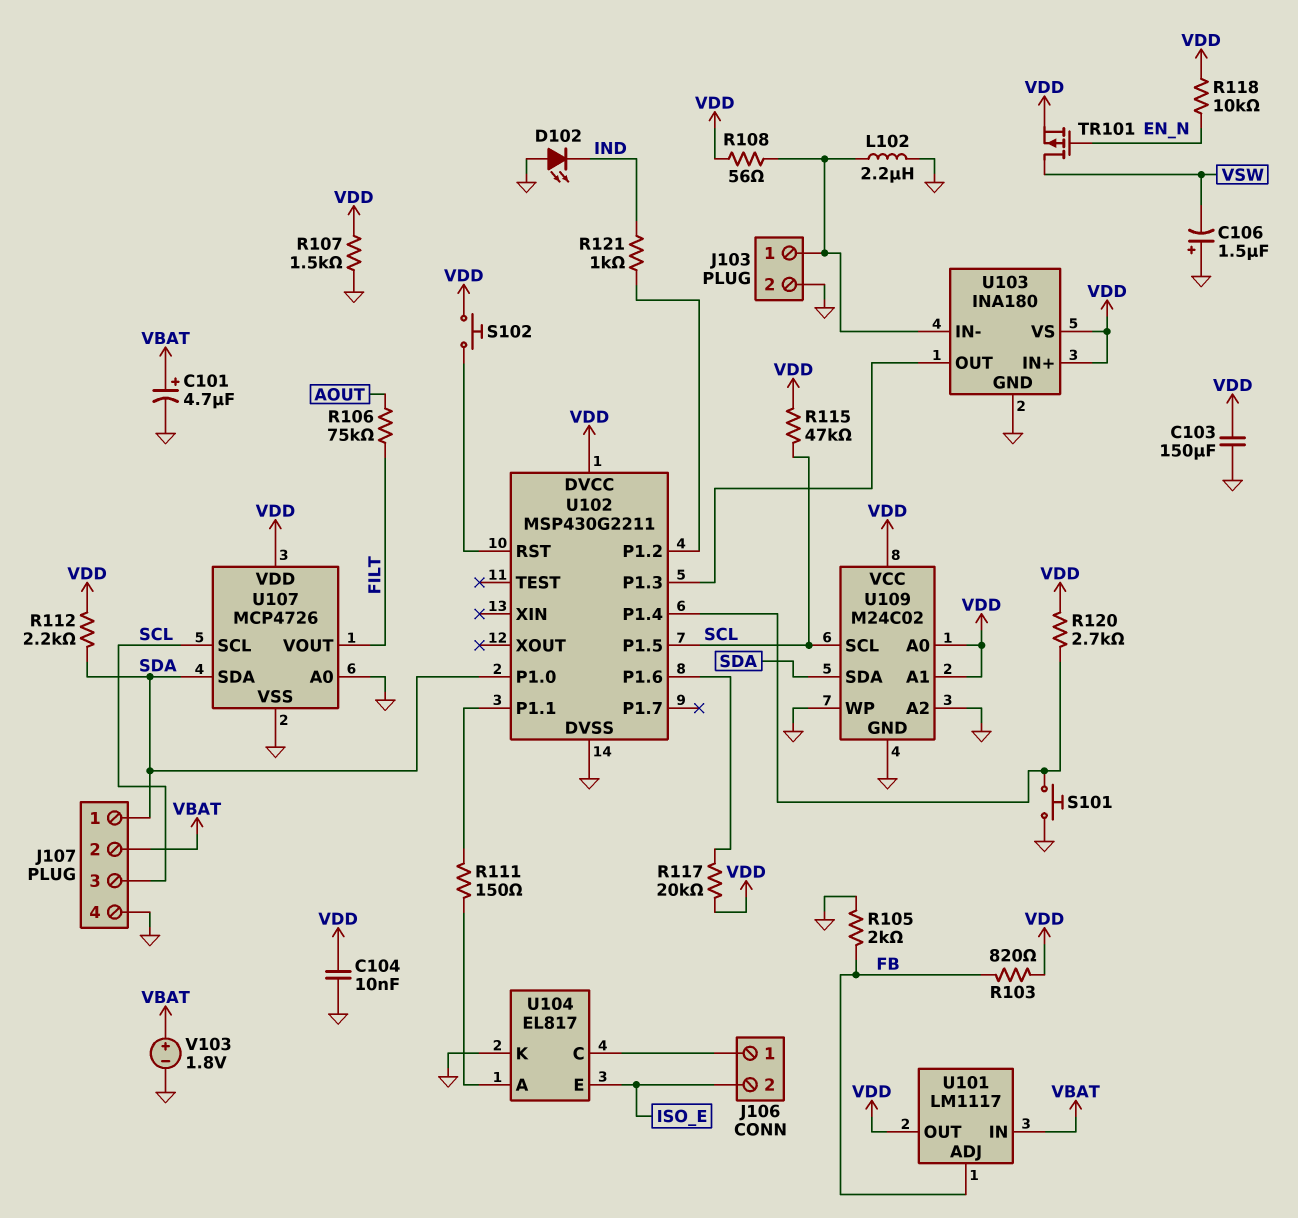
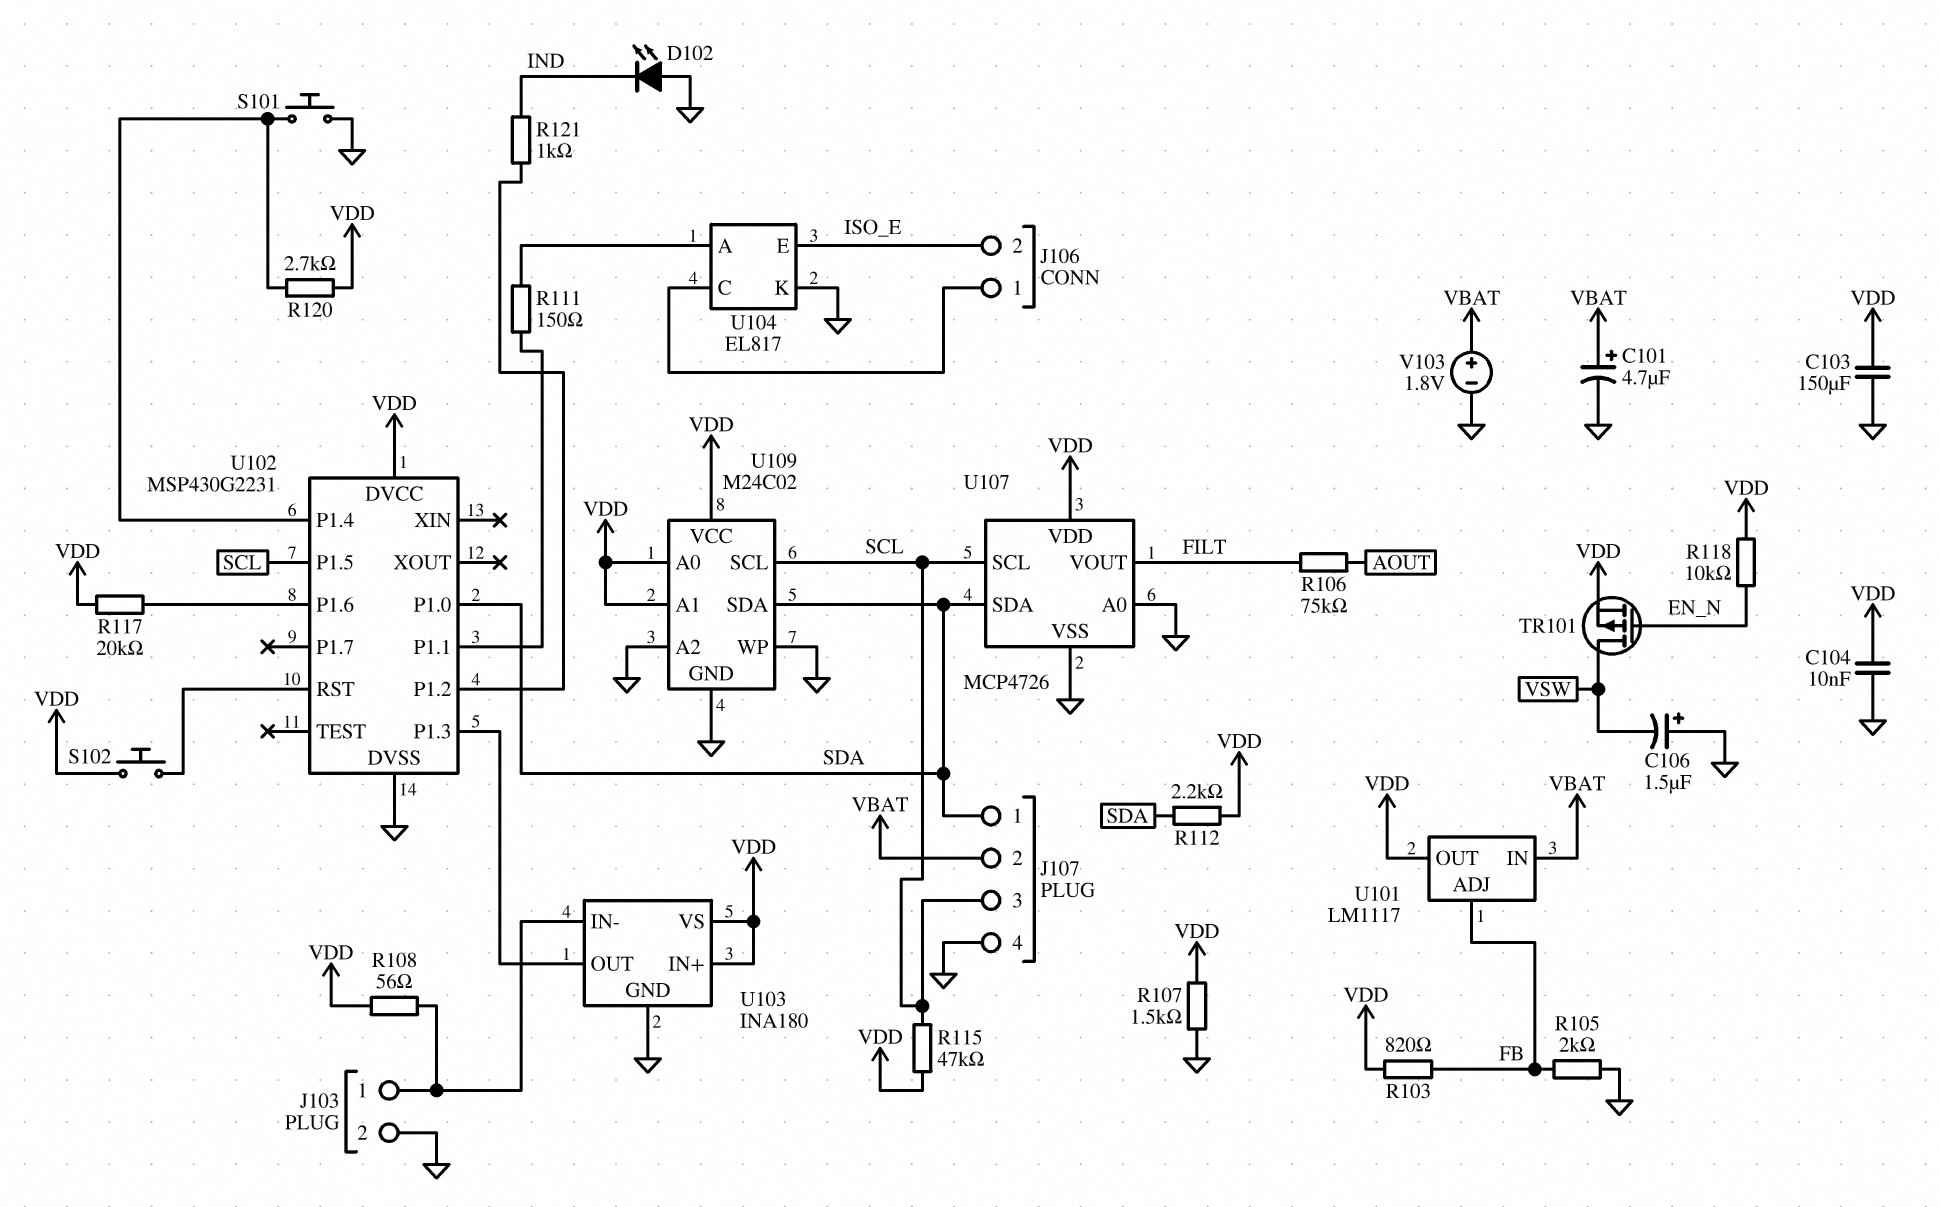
L102: 2.2uH (GND, J103/1) -> none
U102: MSP430G2211 -> MSP430G2231

